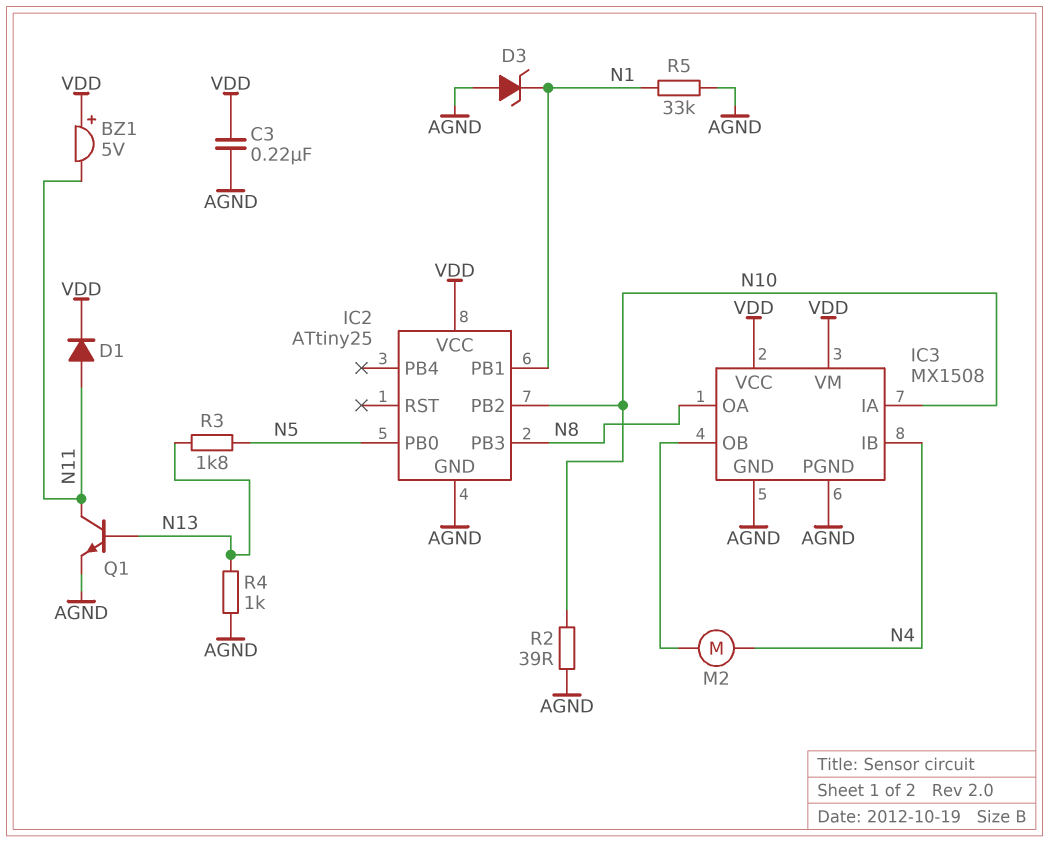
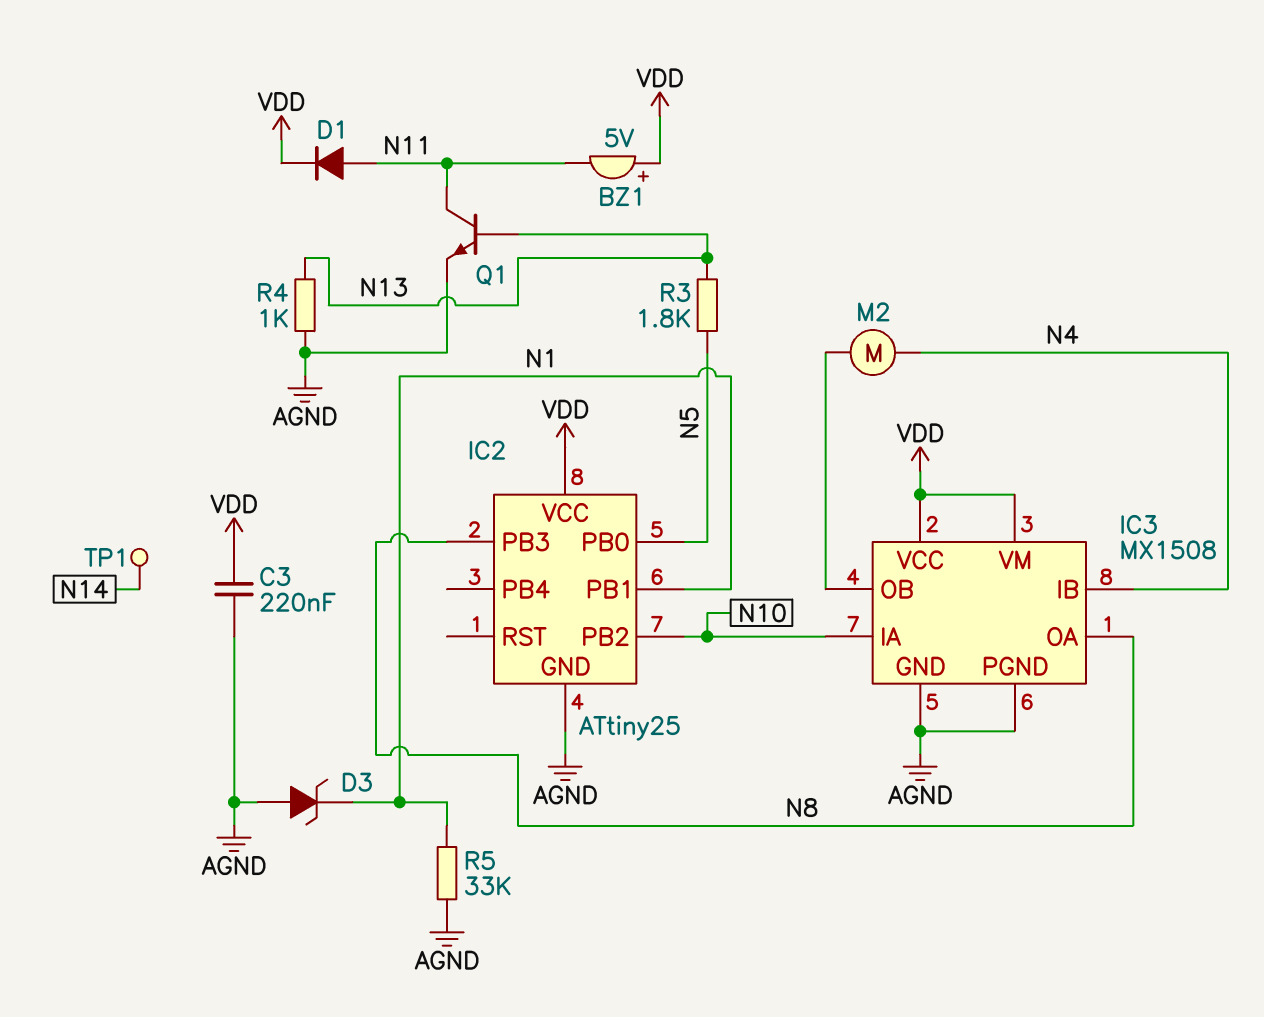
R2: 39 (AGND, N10) -> none
TP1: none -> test point (N14)

